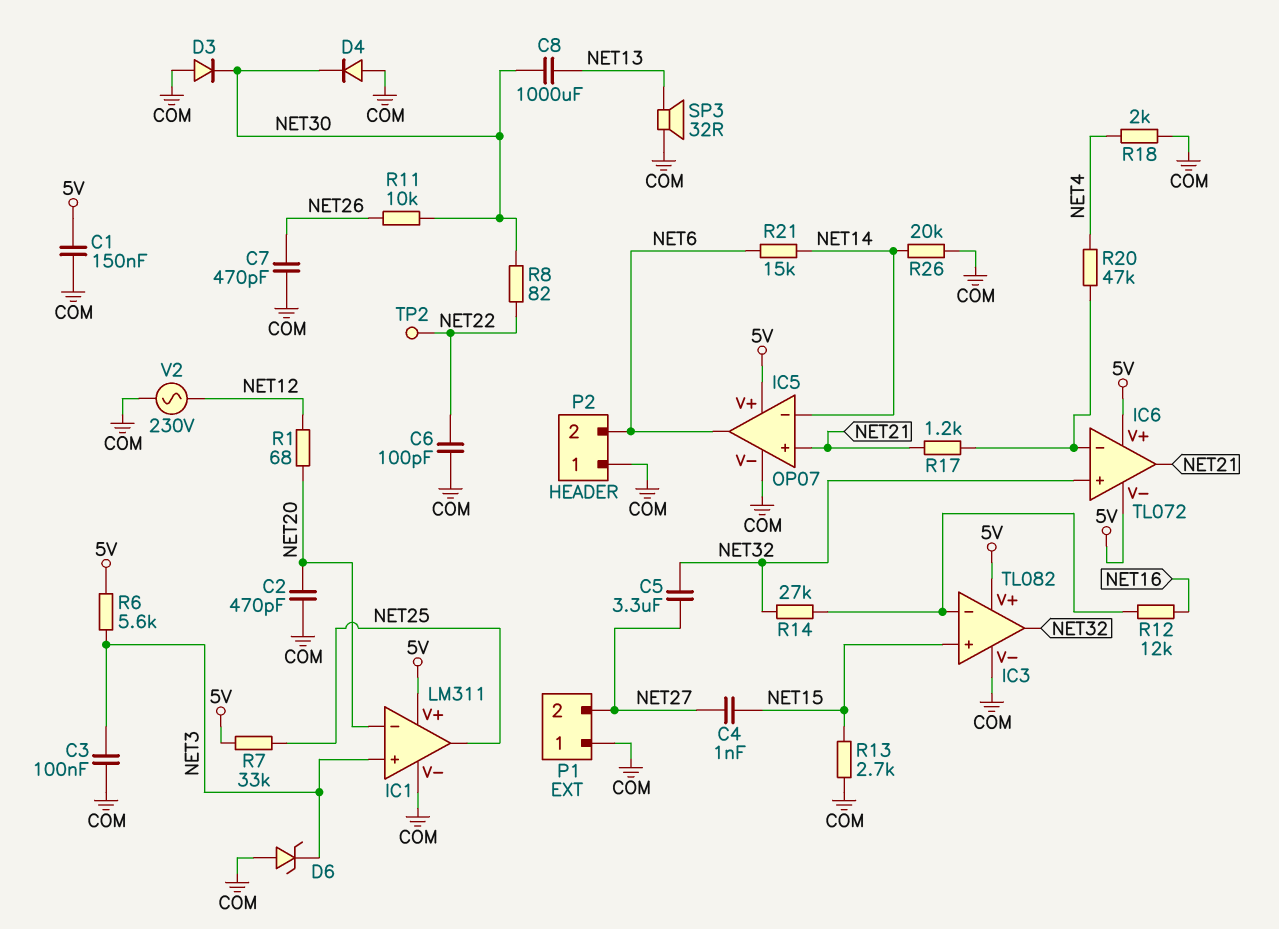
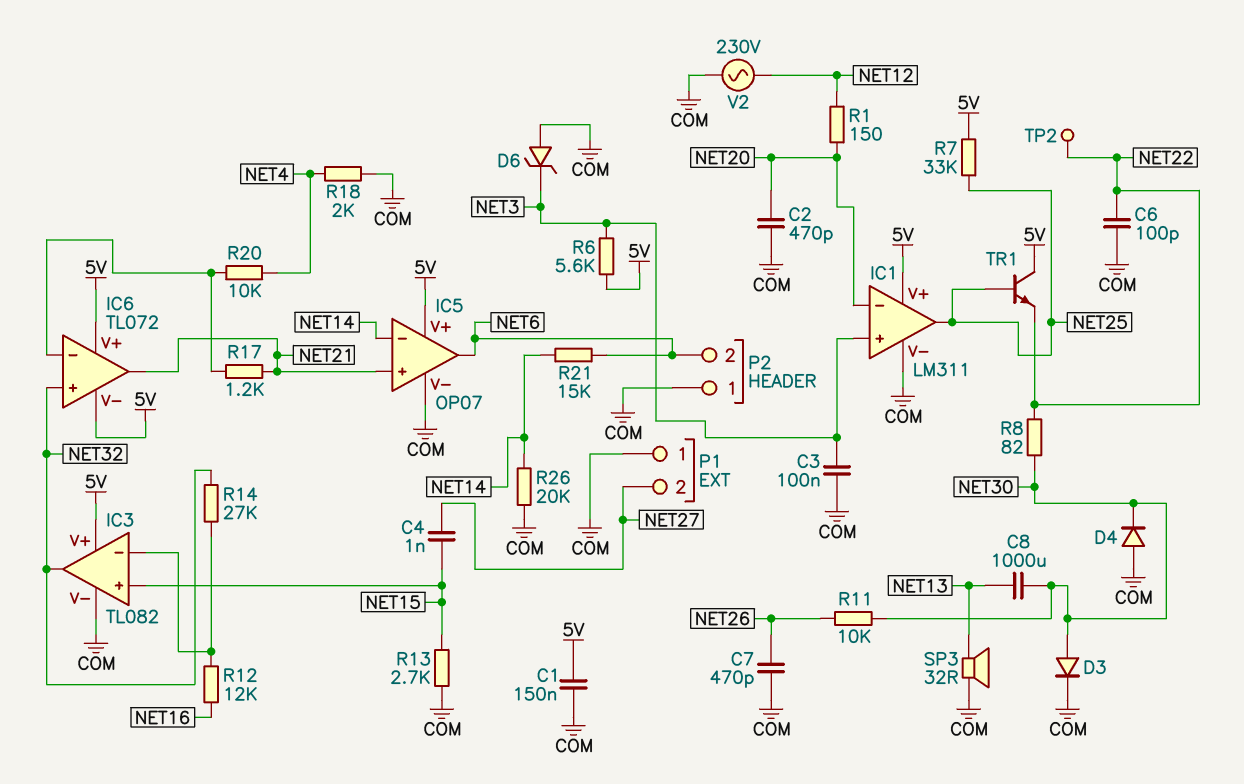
C5: 3.3uF (NET27, NET32) -> none
D3: diode (A COM, K NET30) -> diode (A NET30, K COM)
R1: 68 (NET12, NET20) -> 150 (NET12, NET20)
R20: 47k (IC6/in-, NET4) -> 10k (IC6/in-, NET4)
TR1: none -> NPN (B NET25, C 5V, E NET22)

